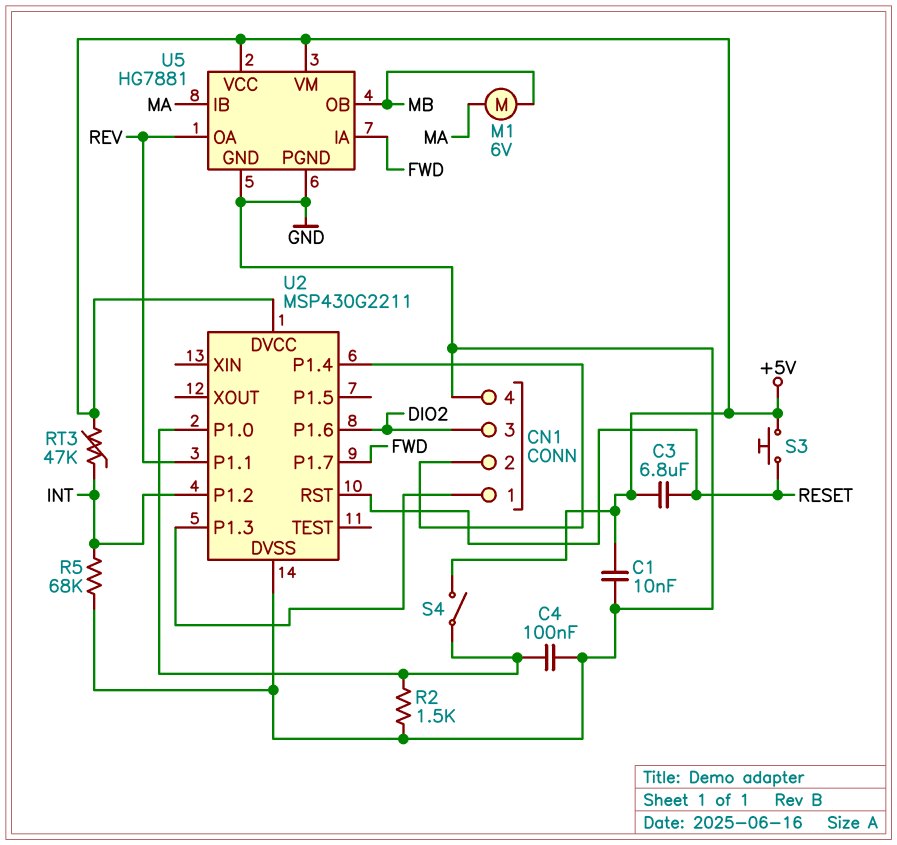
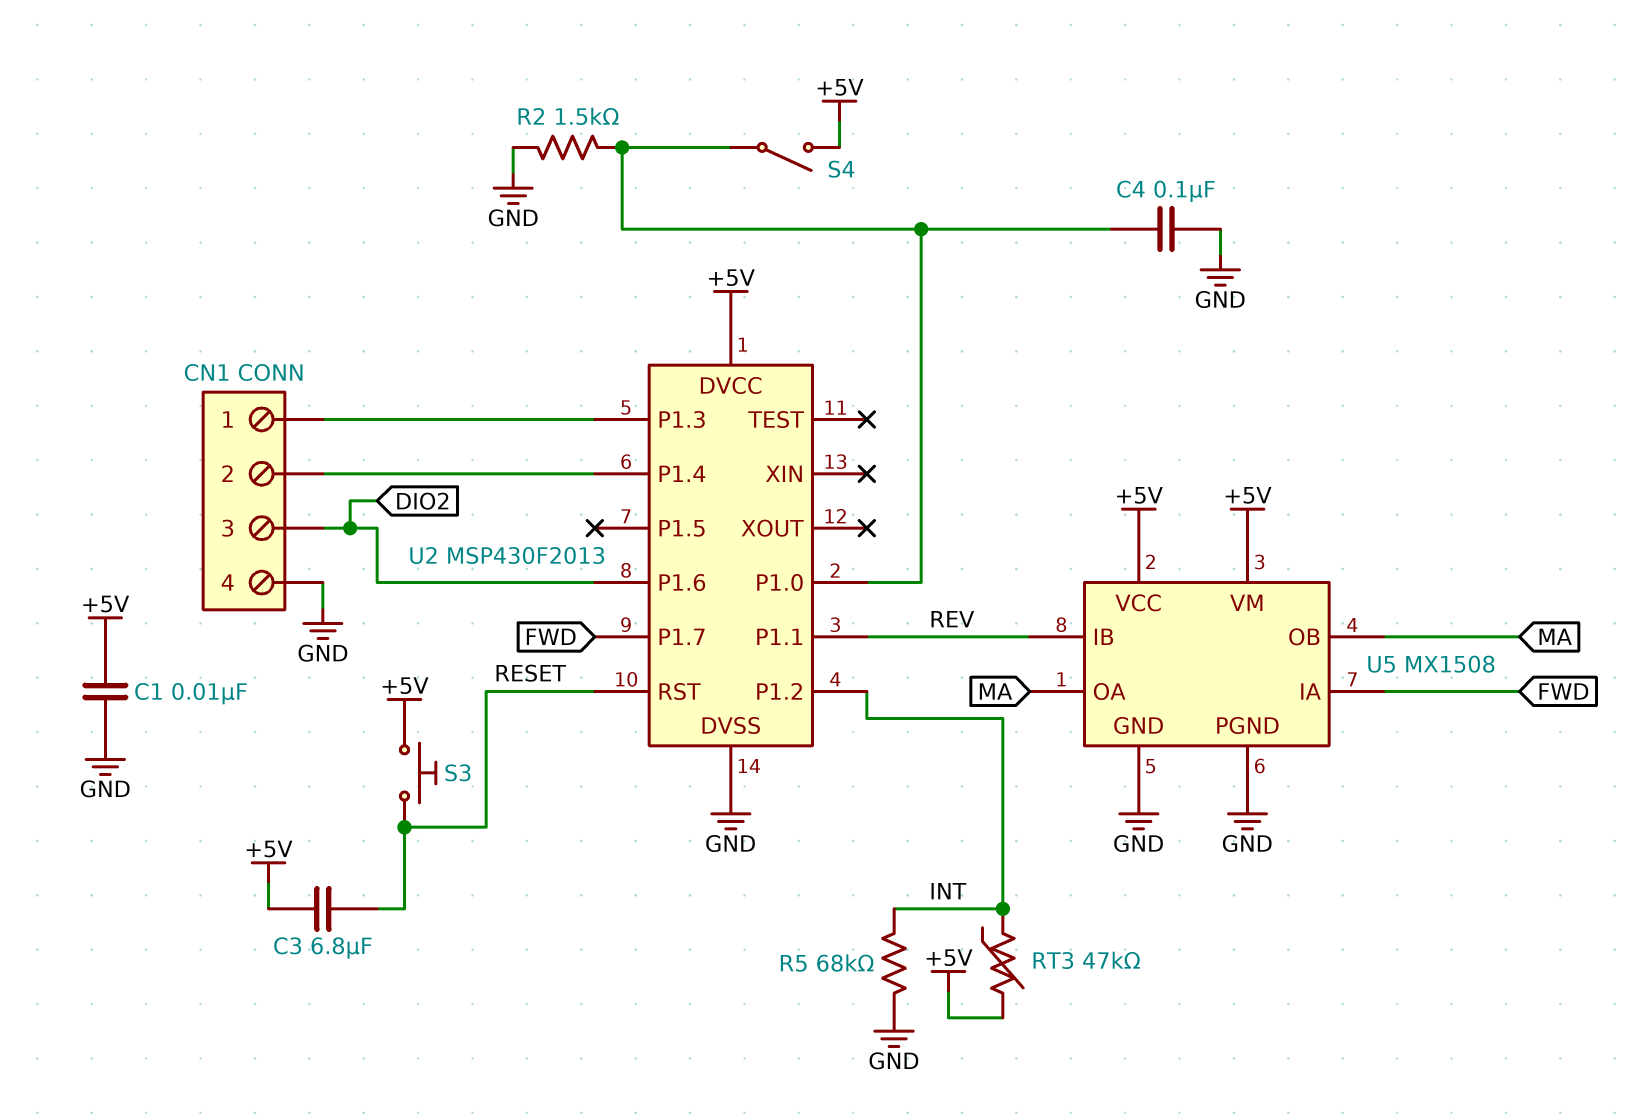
M1: motor 6V (MA, MB) -> none
U2: MSP430G2211 -> MSP430F2013
U5: HG7881 -> MX1508
U5 pin IB: MA -> REV
U5 pin OA: REV -> MA
U5 pin OB: MB -> MA

